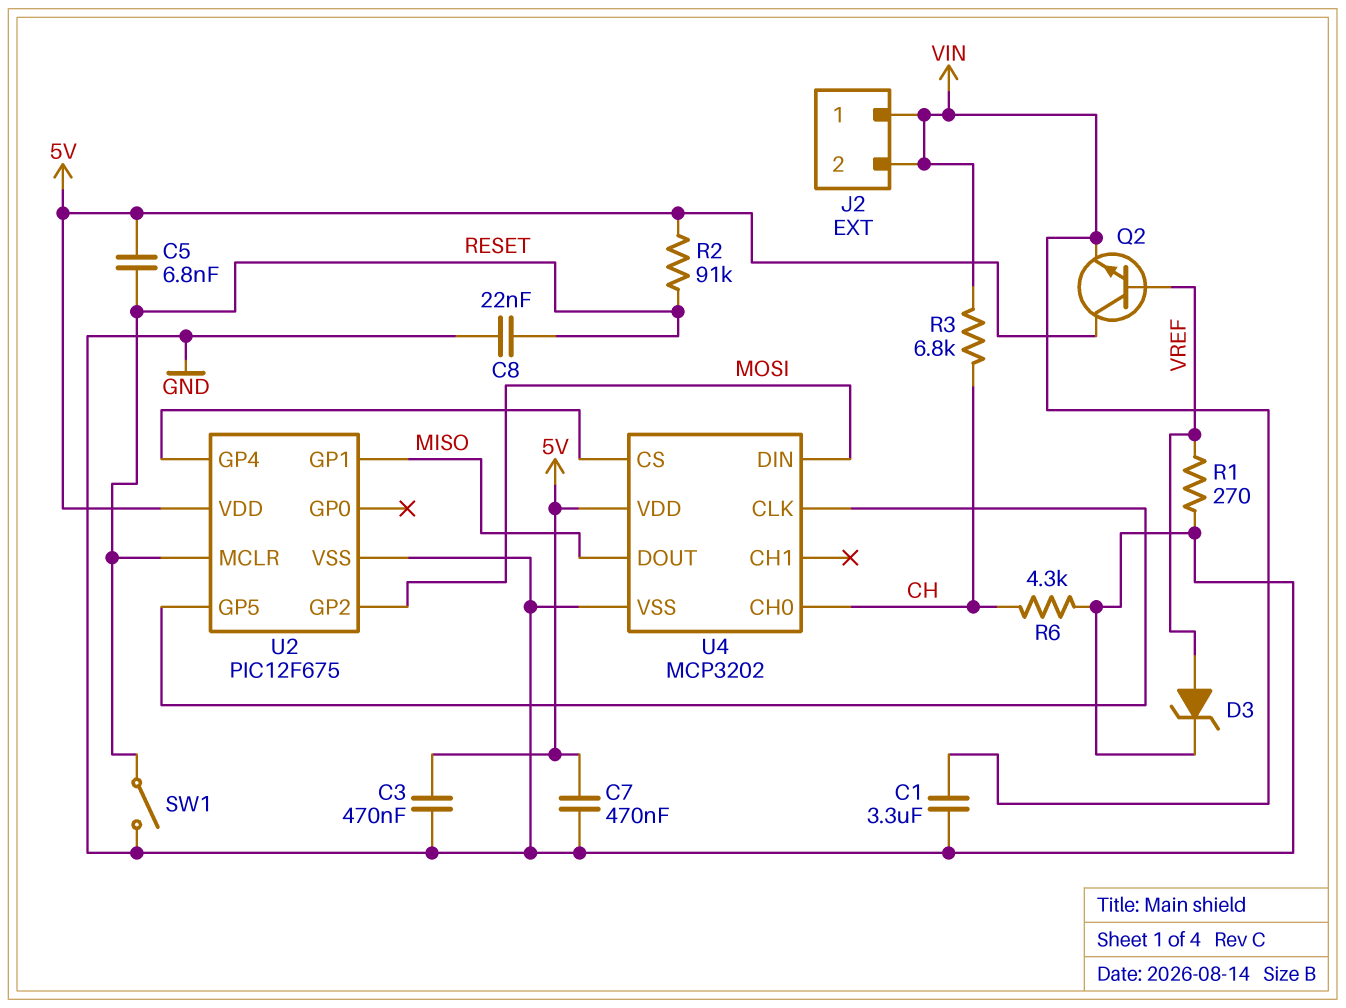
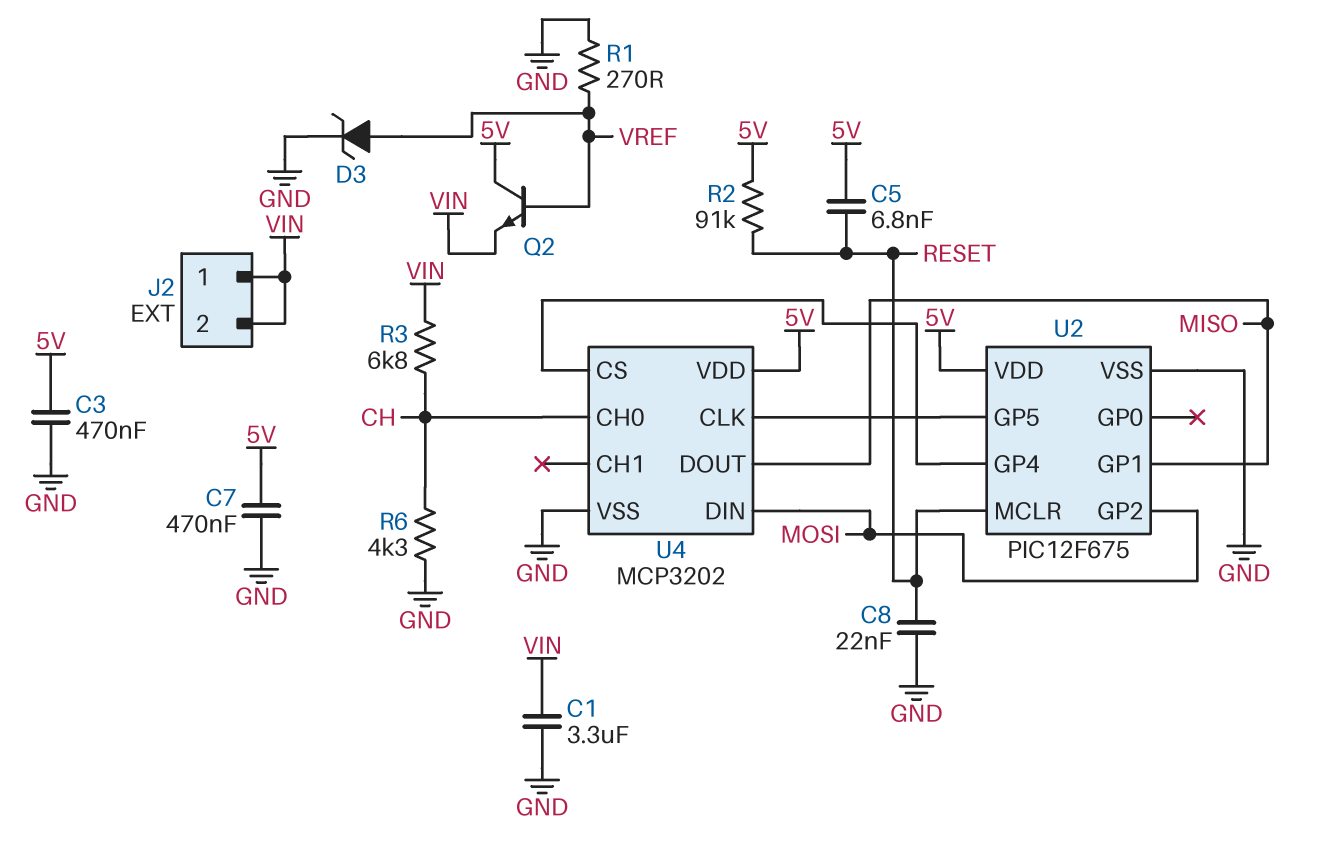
SW1: switch (GND, RESET) -> none

